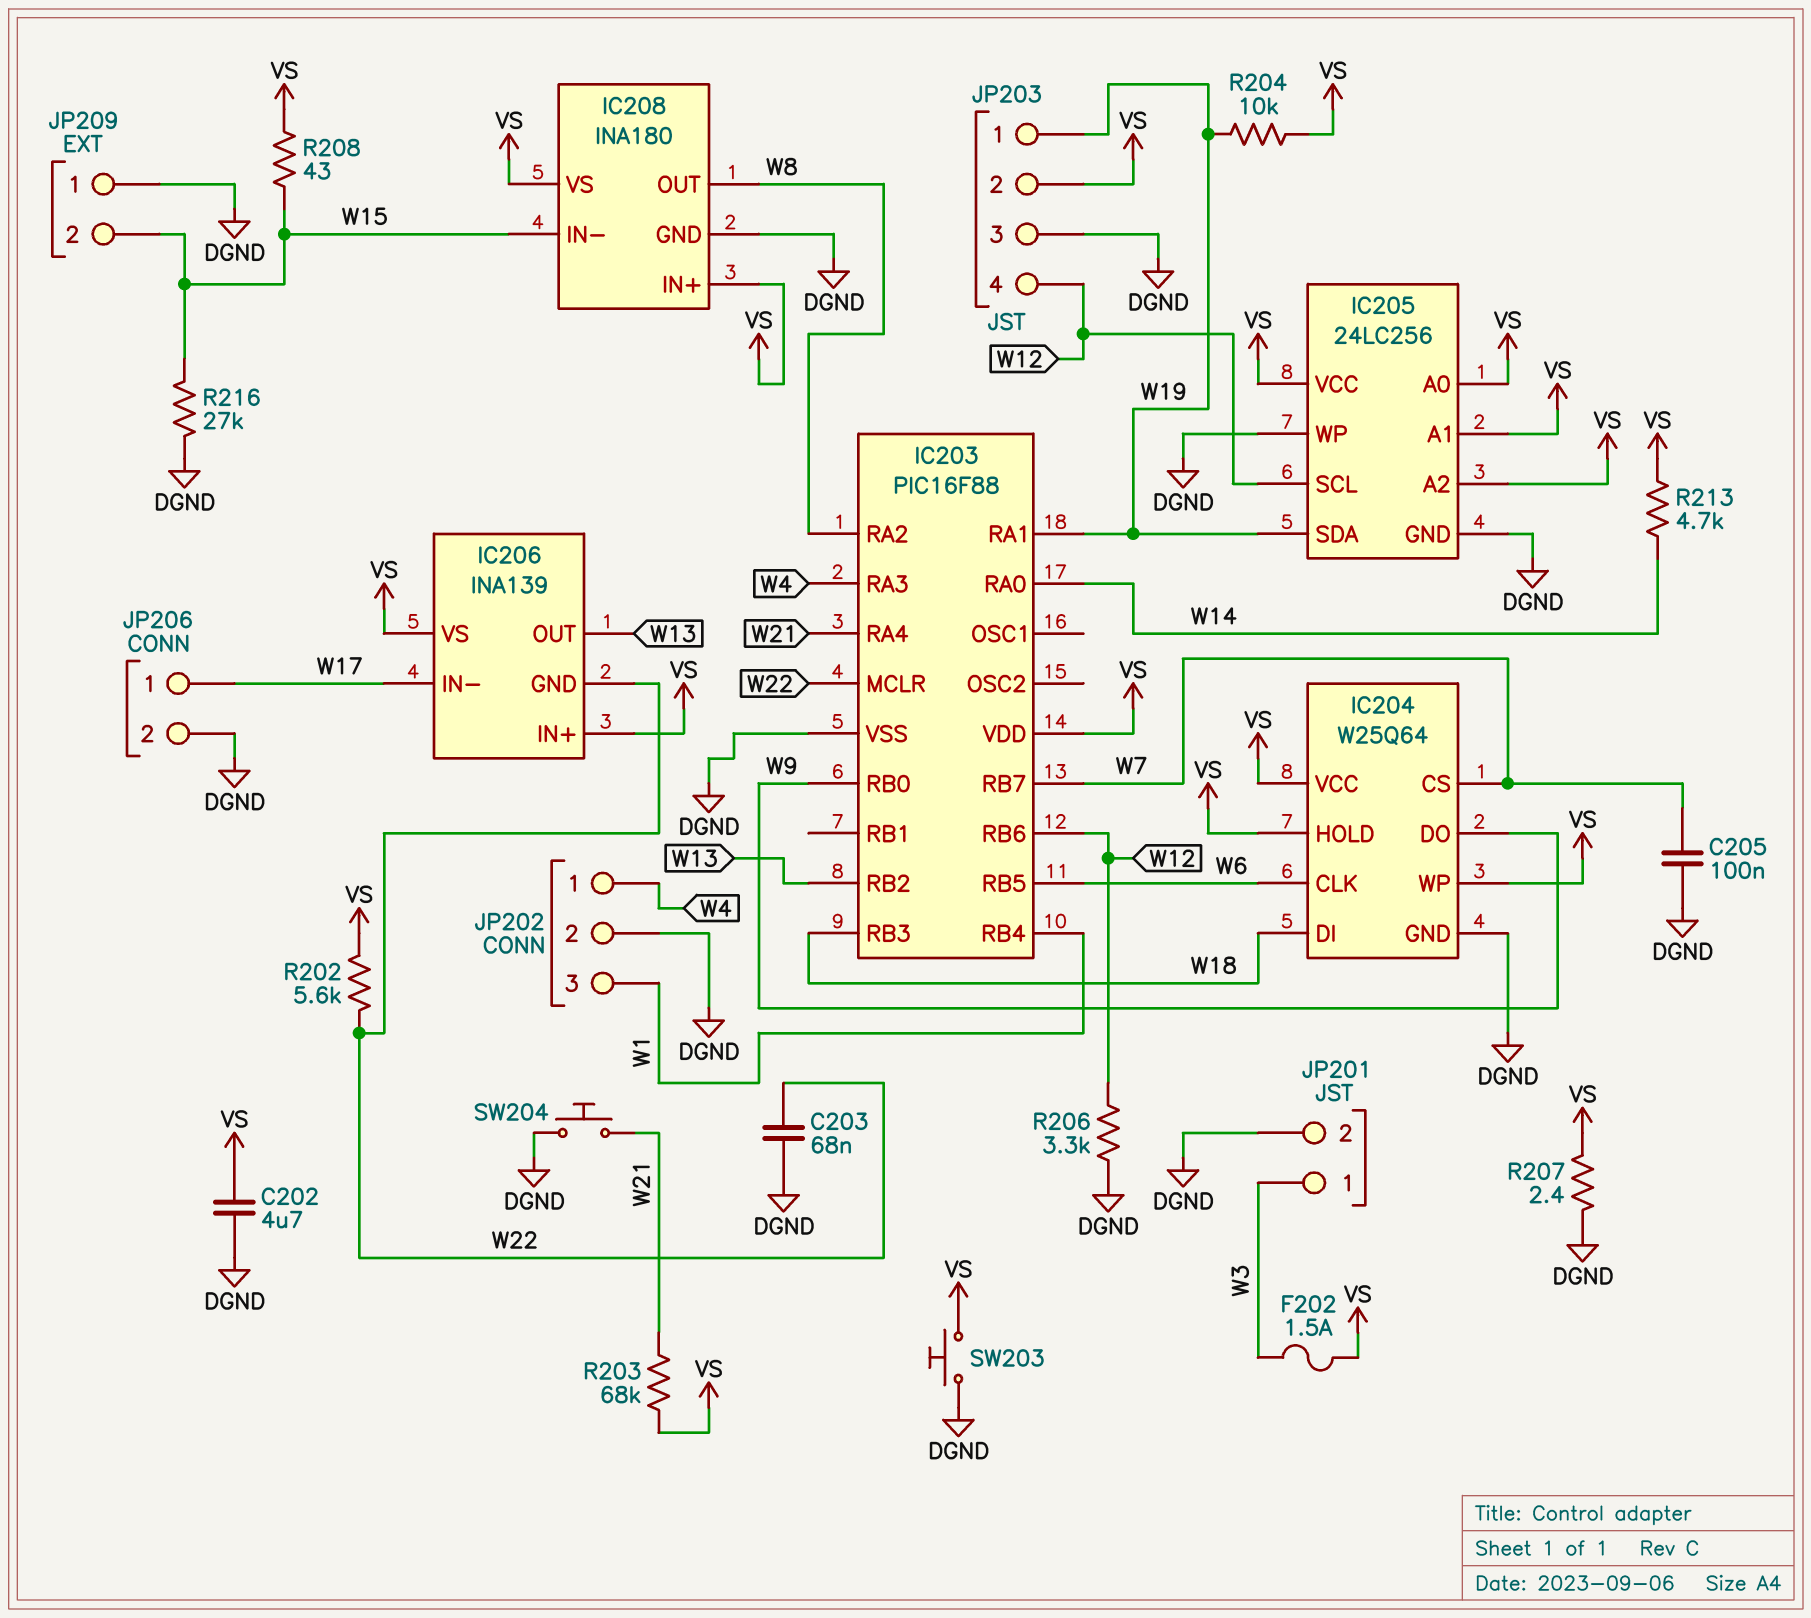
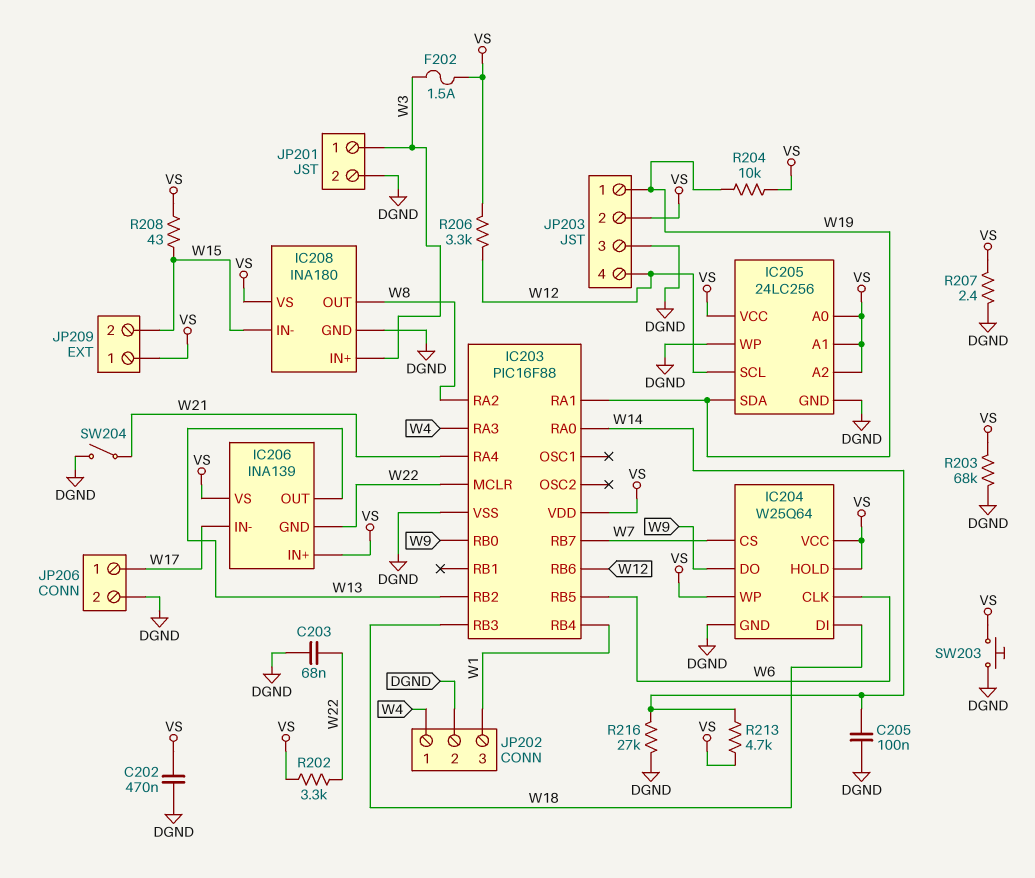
C202: 4.7uF (DGND, VS) -> 470nF (DGND, VS)
C205: 100nF (DGND, W7) -> 100nF (DGND, W14)
IC208 pin IN+: VS -> W3
JP209 pin 1: DGND -> VS
R202: 5.6k (VS, W22) -> 3.3k (VS, W22)
R203: 68k (VS, W21) -> 68k (DGND, VS)
R206: 3.3k (DGND, W12) -> 3.3k (VS, W12)
R216: 27k (DGND, W15) -> 27k (DGND, W14)
SW204: button (DGND, W21) -> switch (DGND, W21)

